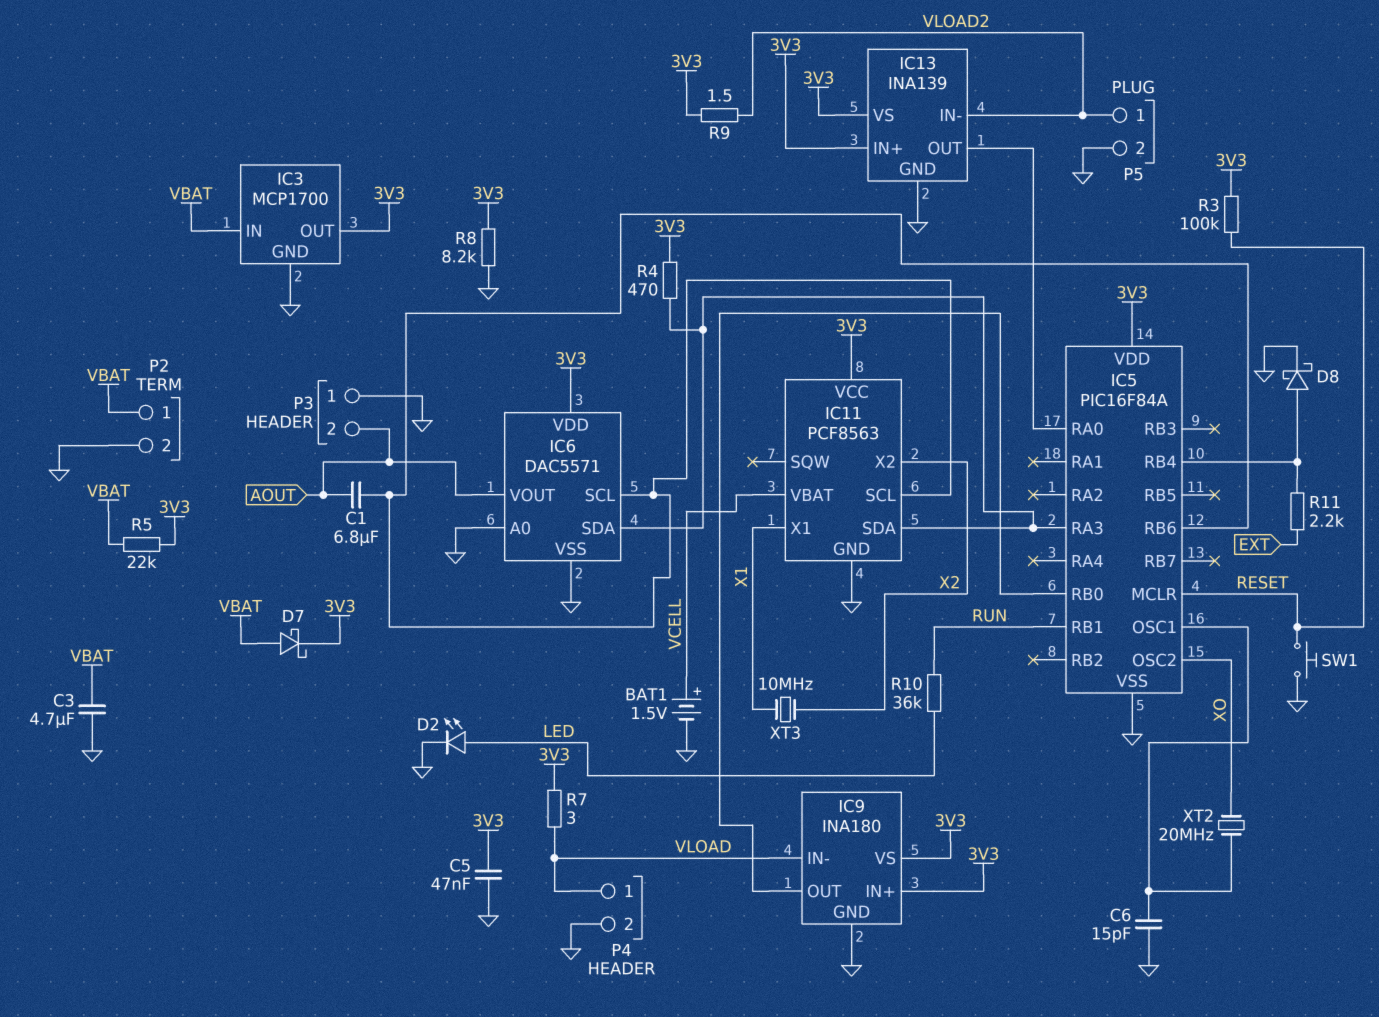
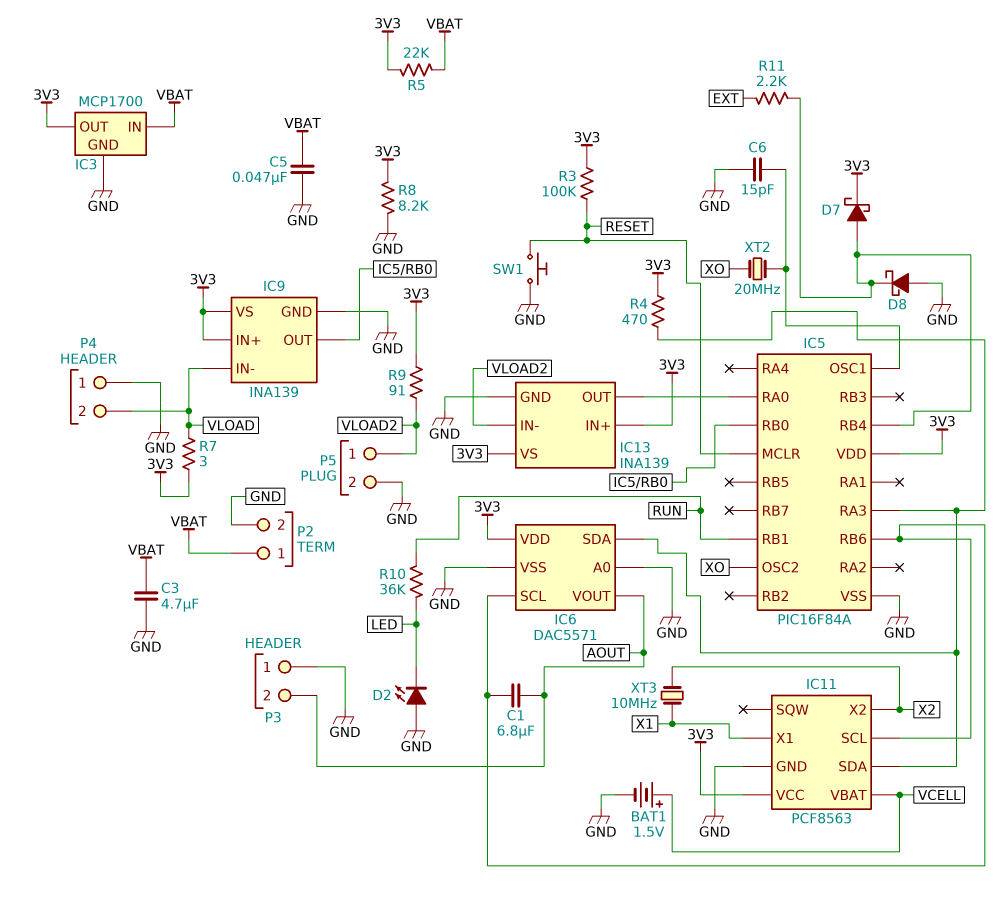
C5: 47nF (3V3, GND) -> 47nF (GND, VBAT)
D2: LED (A LED, K GND) -> LED (A GND, K LED)
D7: schottky (A VBAT, K 3V3) -> schottky (A IC5/RB4, K 3V3)
D8: schottky (A IC5/RB4, K GND) -> schottky (A GND, K IC5/RB4)
IC9: INA180 -> INA139
P4 pin 1: VLOAD -> GND
P4 pin 2: GND -> VLOAD
R9: 1.5 (3V3, VLOAD2) -> 91 (3V3, VLOAD2)

